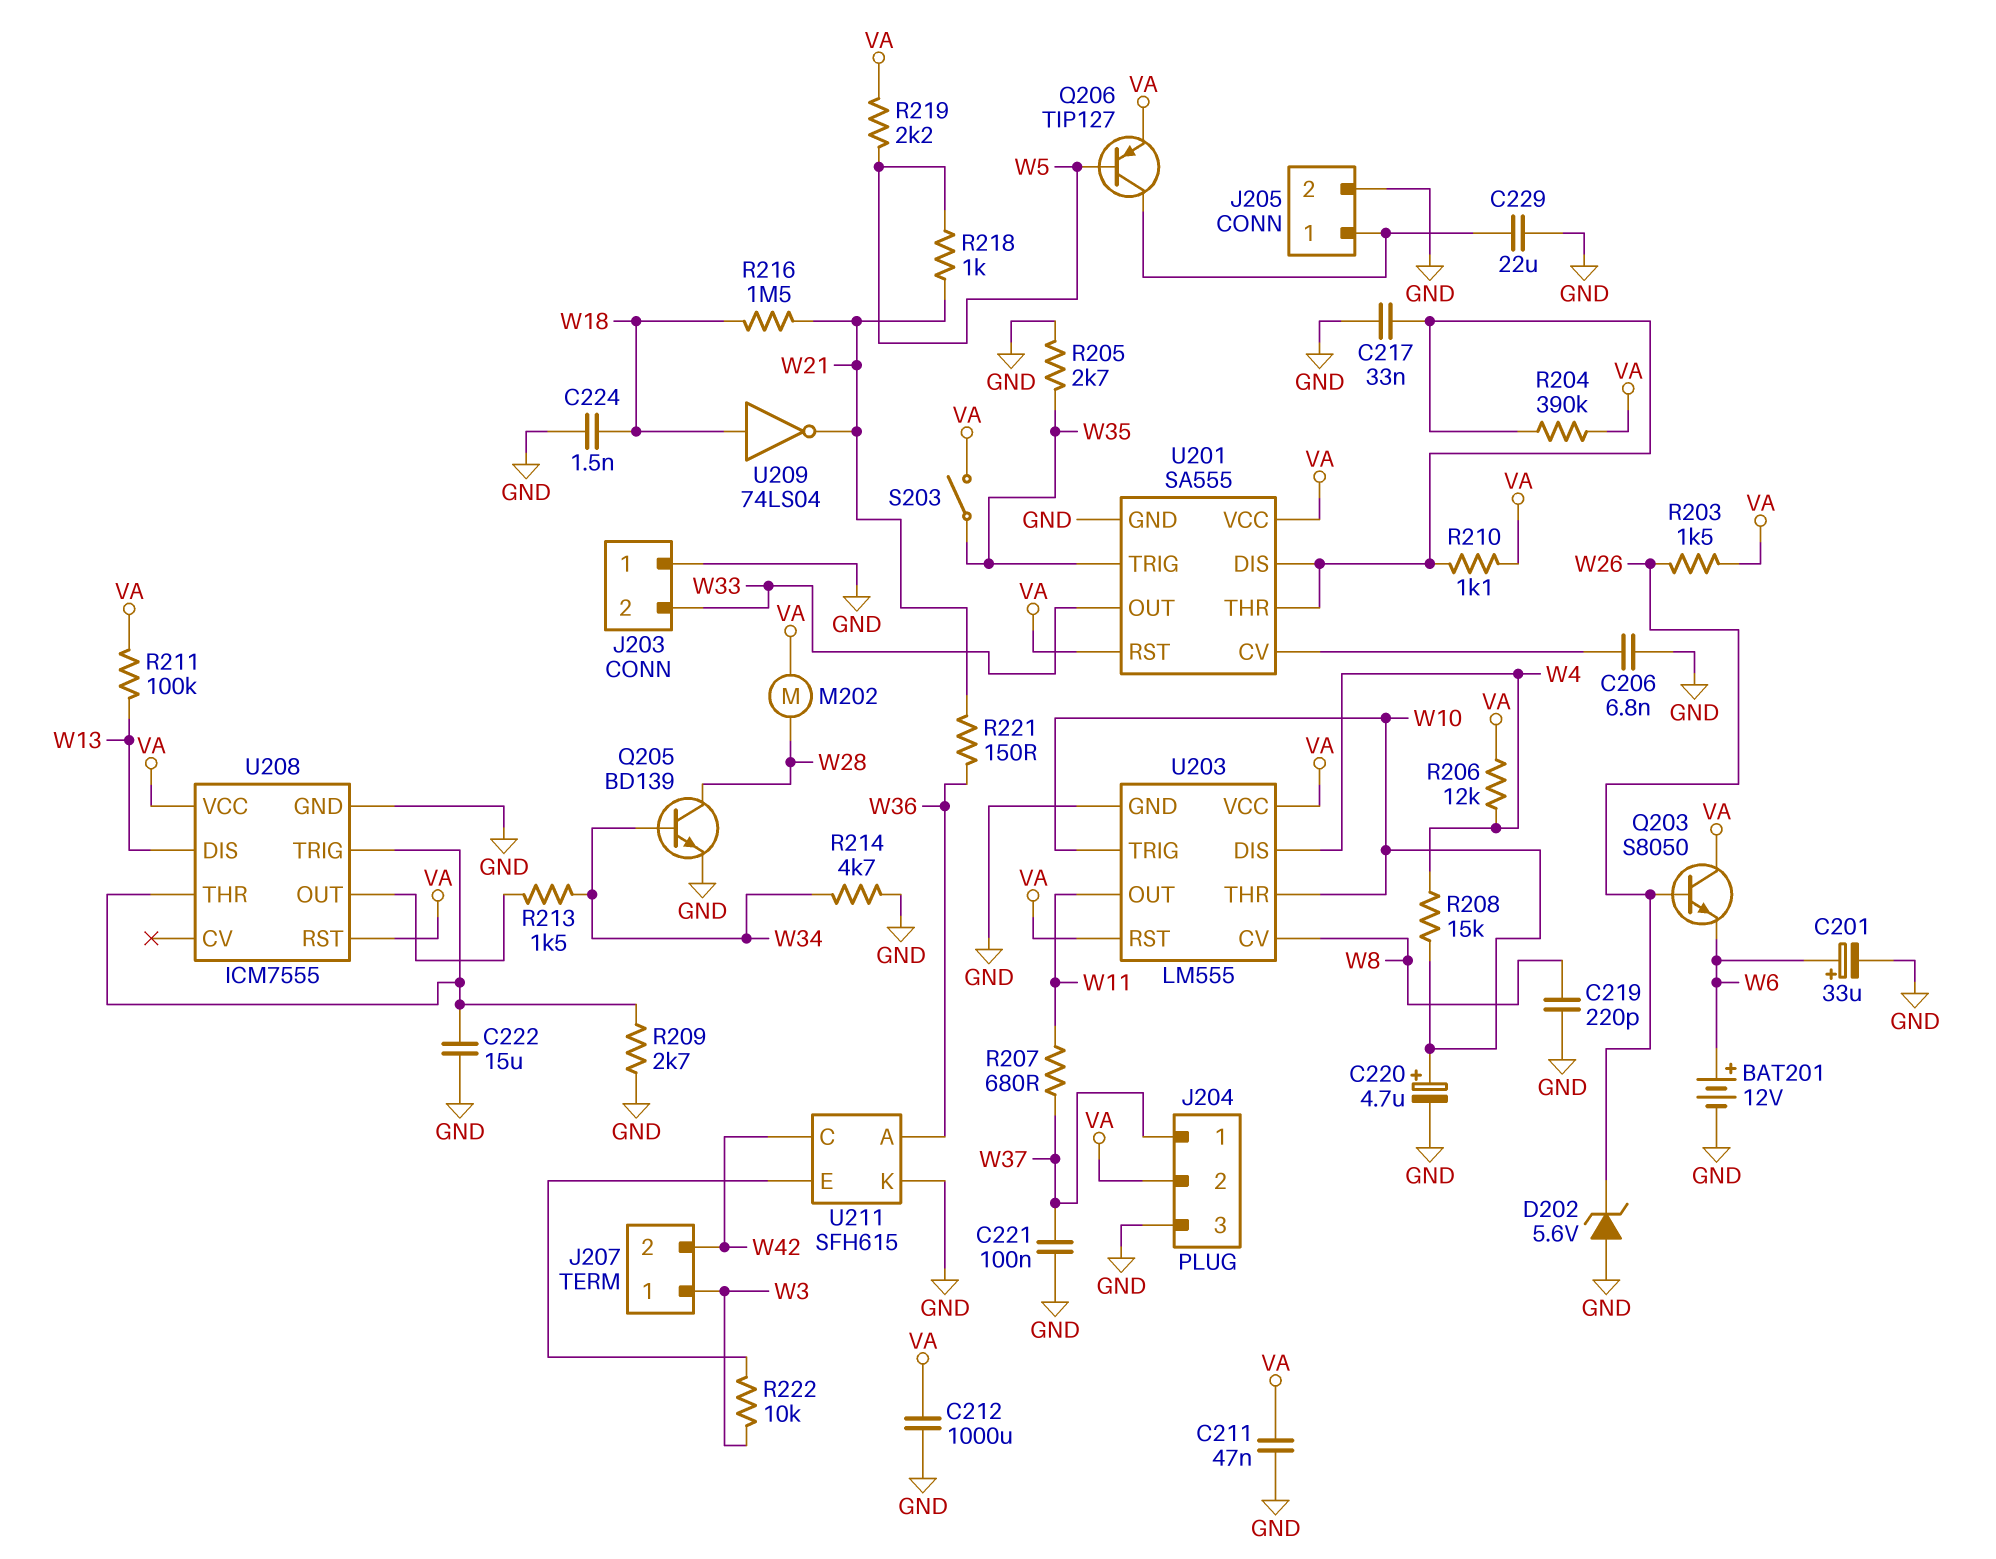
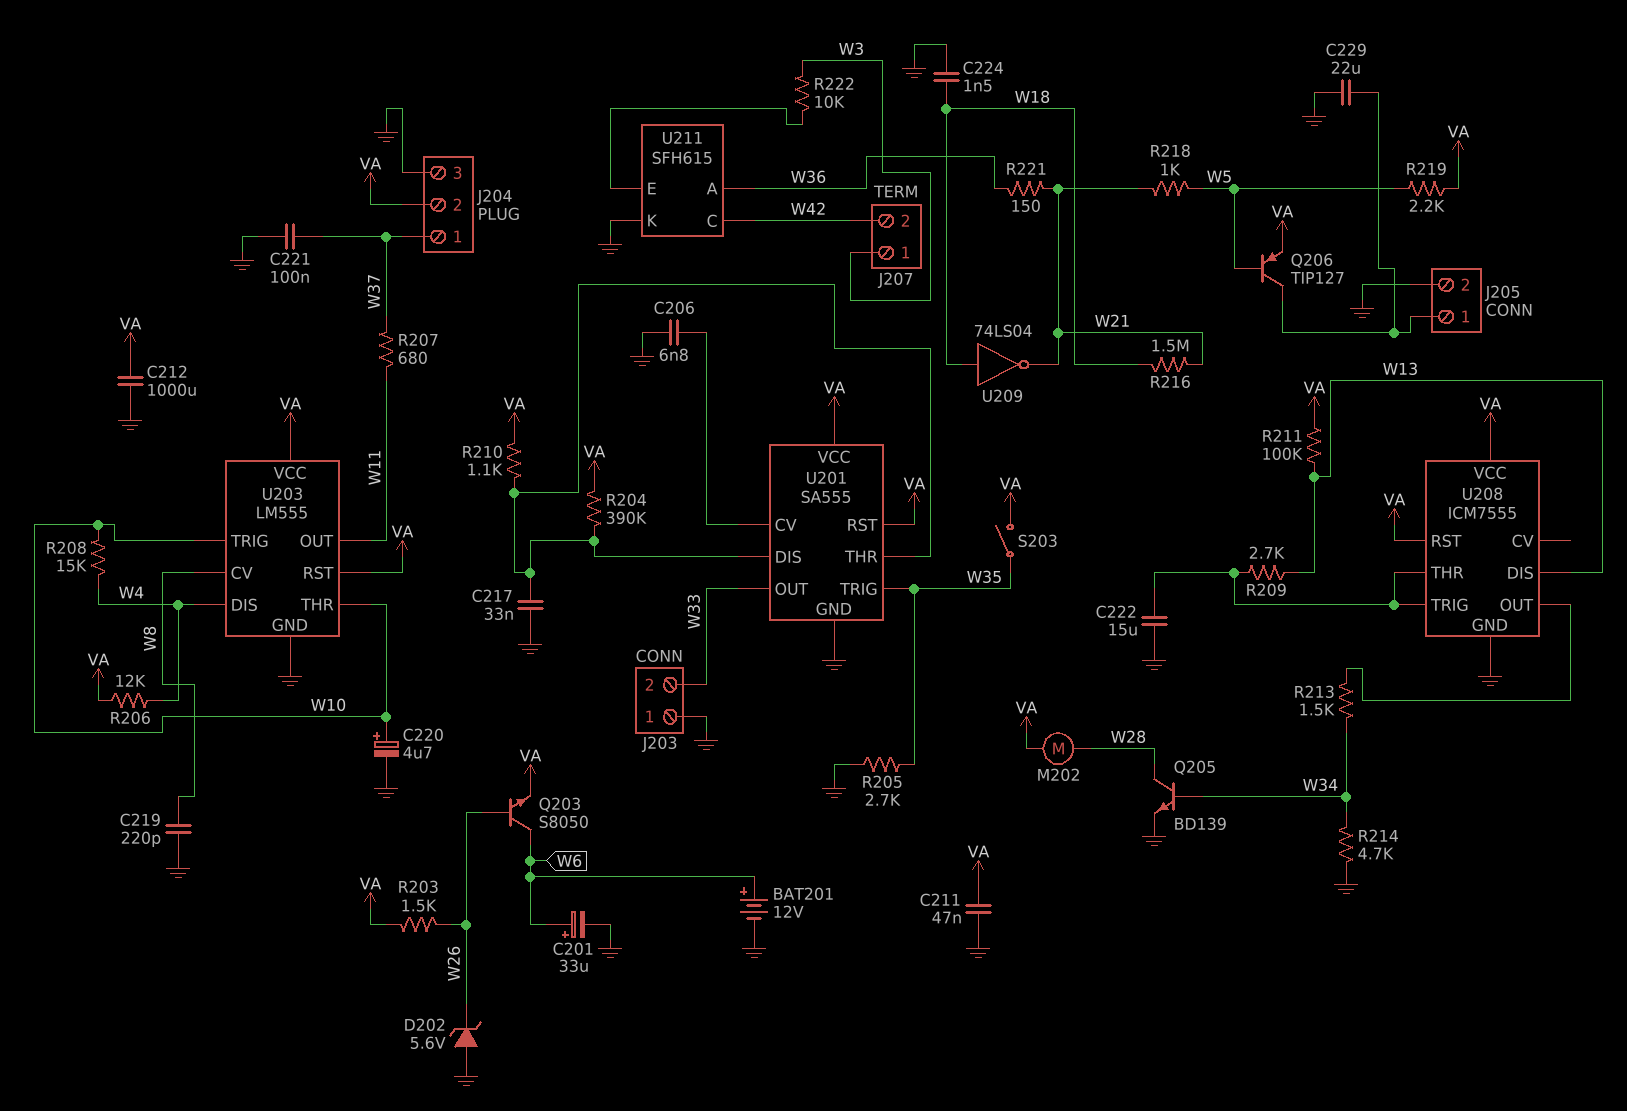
Q203: NPN S8050 (B W26, C VA, E W6) -> NPN S8050 (B W26, C W6, E VA)
R209: 2.7k (GND, U208/THR) -> 2.7k (U208/THR, W13)

